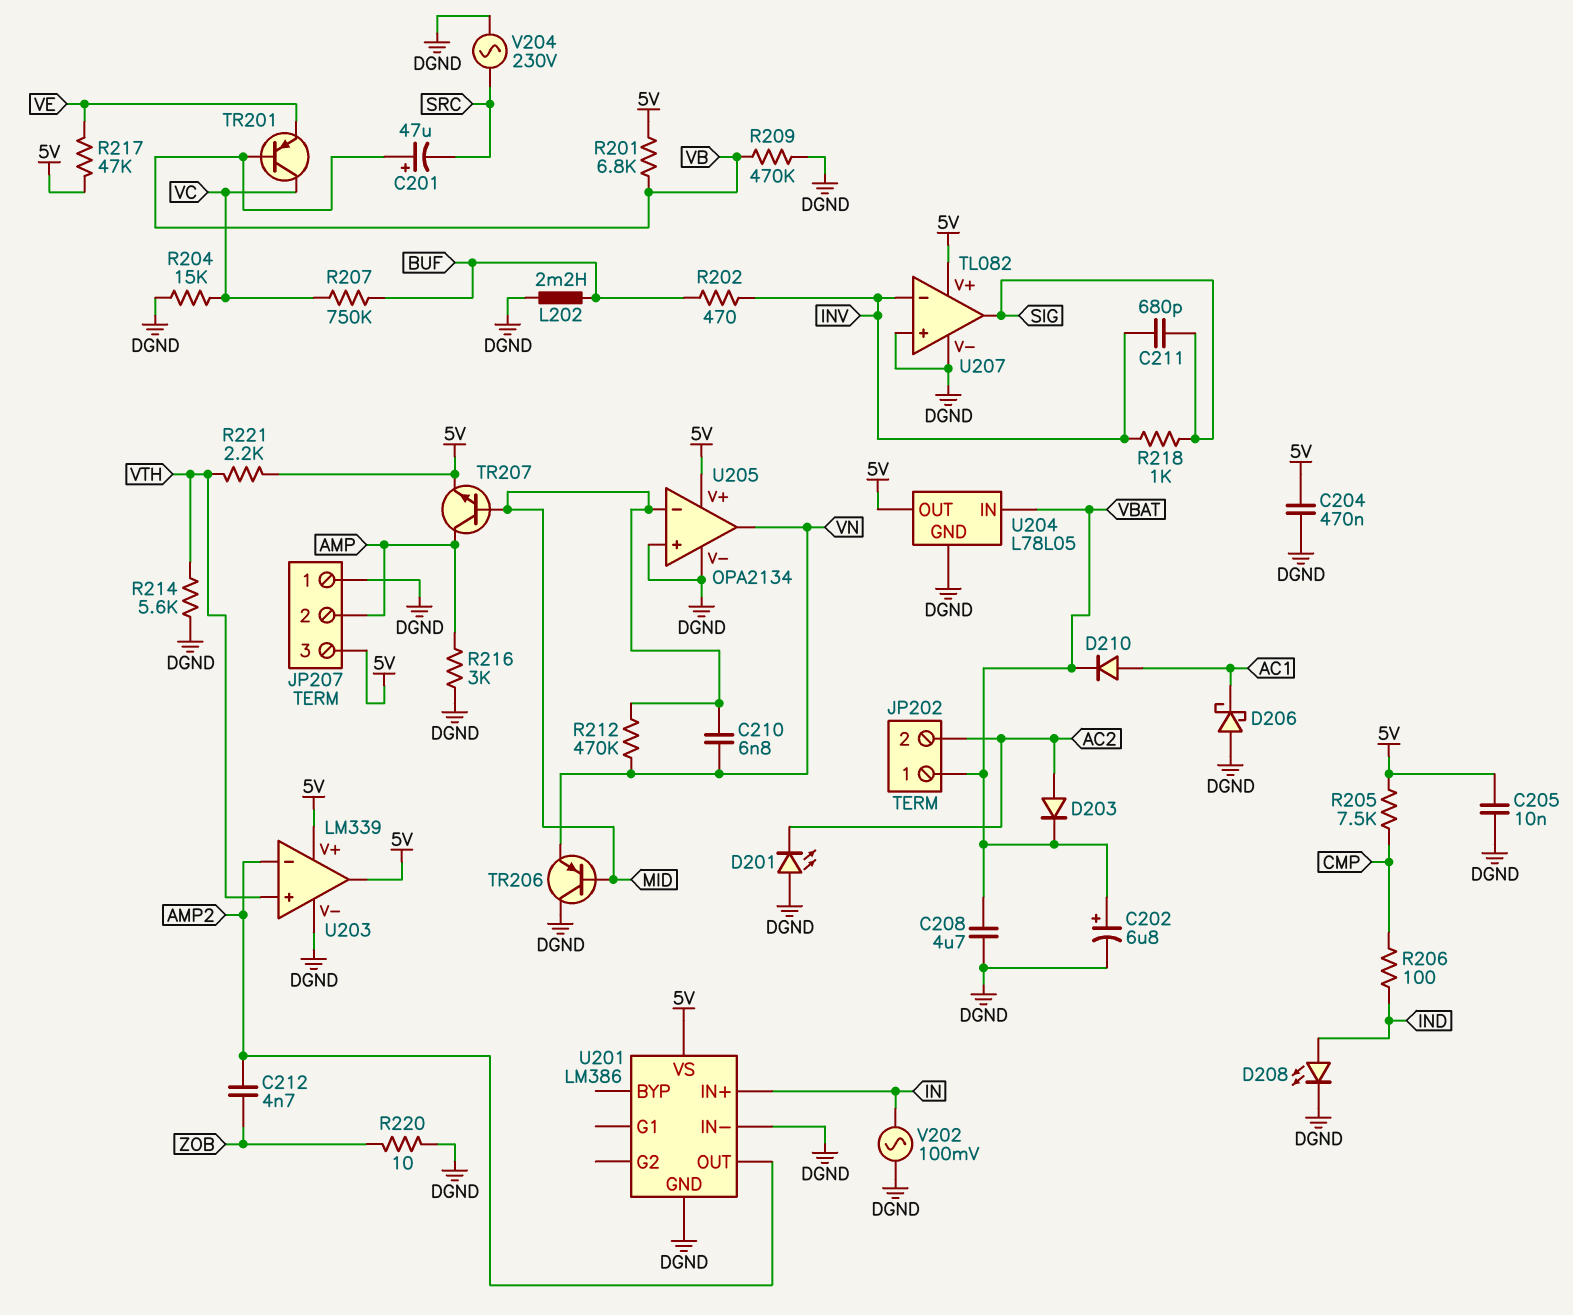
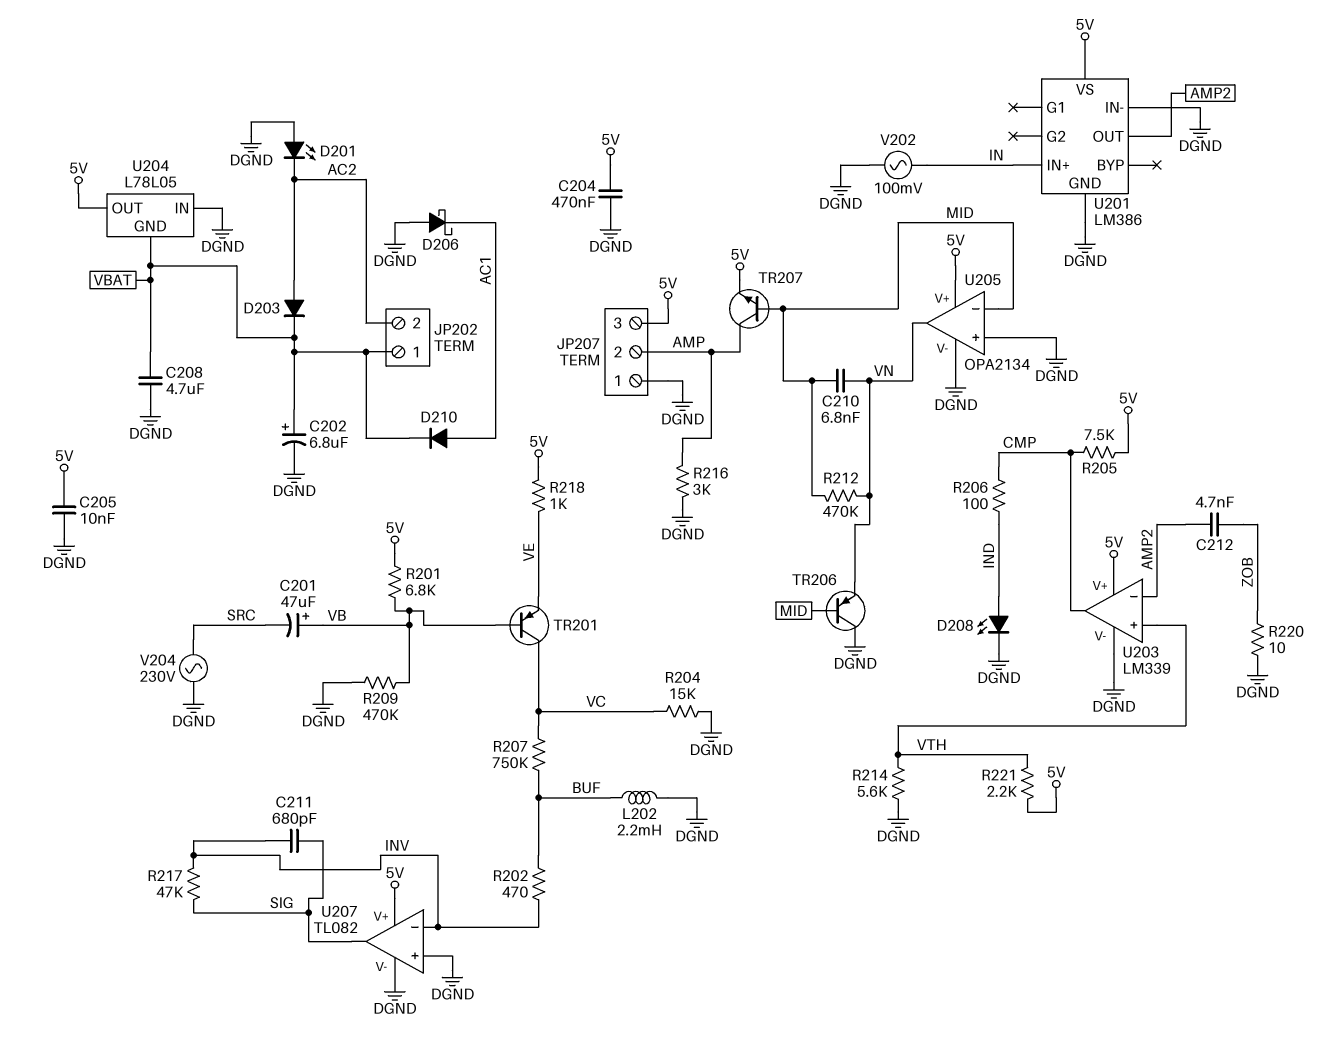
R217: 47k (5V, VE) -> 47k (INV, SIG)
R218: 1k (INV, SIG) -> 1k (5V, VE)
U203 pin out: 5V -> CMP
U204 pin GND: DGND -> VBAT
U204 pin IN: VBAT -> DGND

